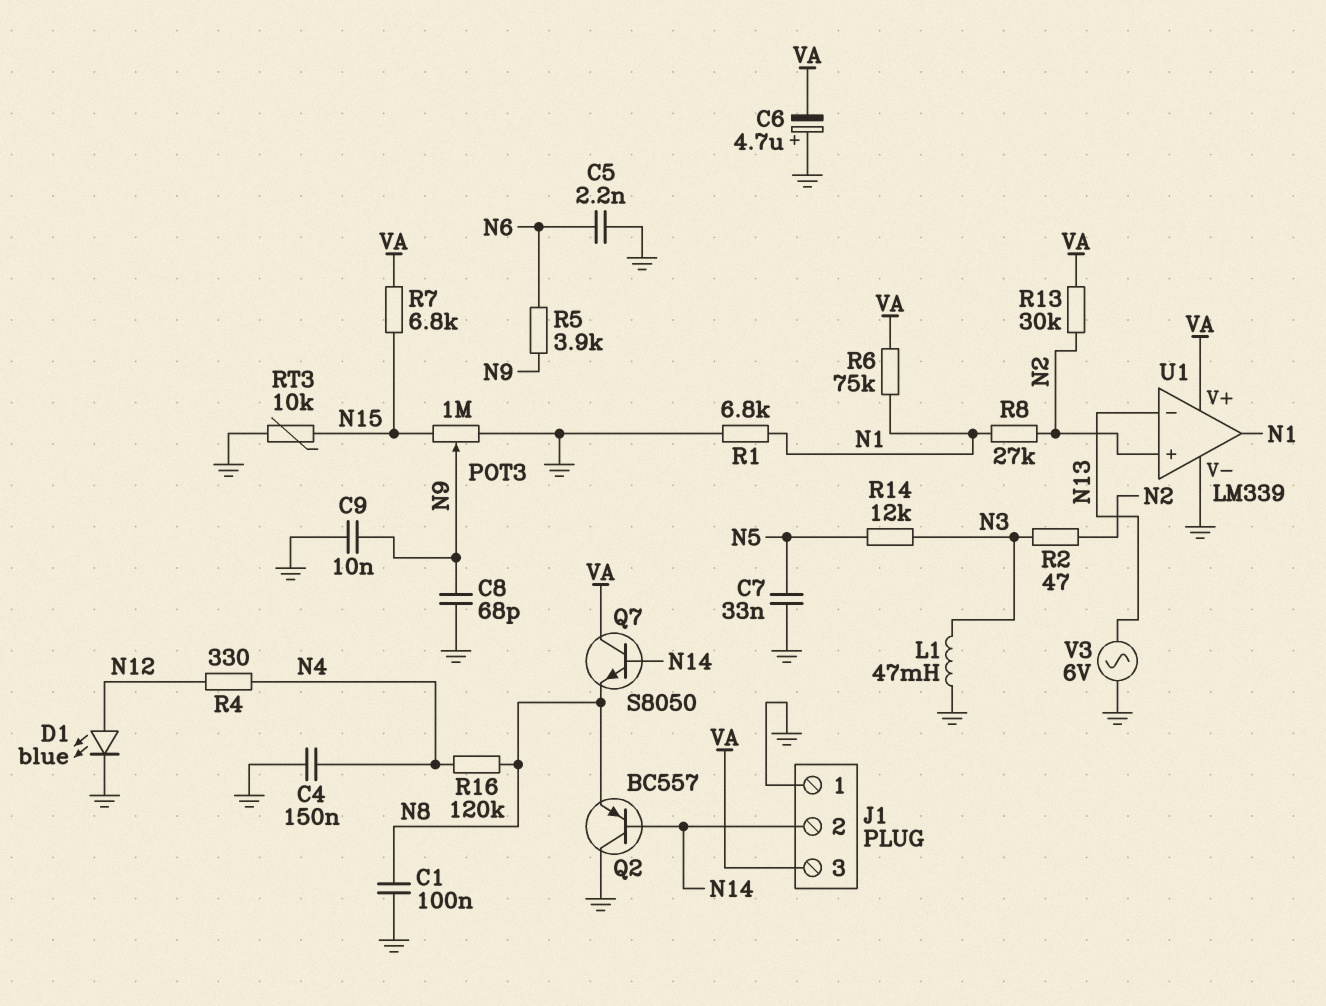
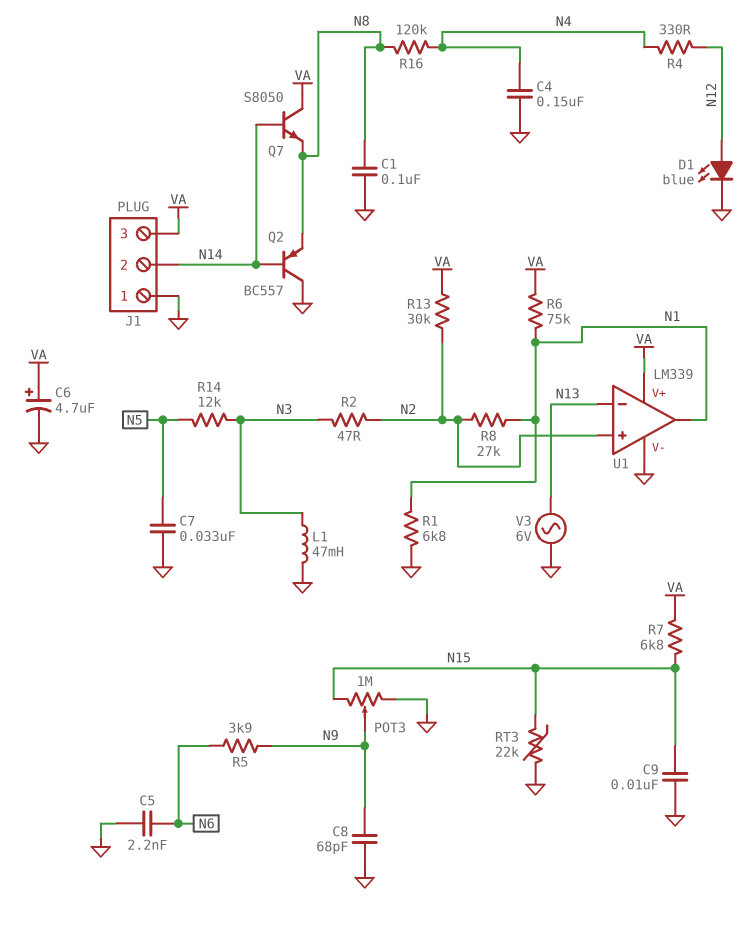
C6: 4.7uF (plus GND, minus VA) -> 4.7uF (plus VA, minus GND)
C9: 10nF (GND, N9) -> 10nF (GND, N15)
RT3: 10k (GND, N15) -> 22k (GND, N15)

